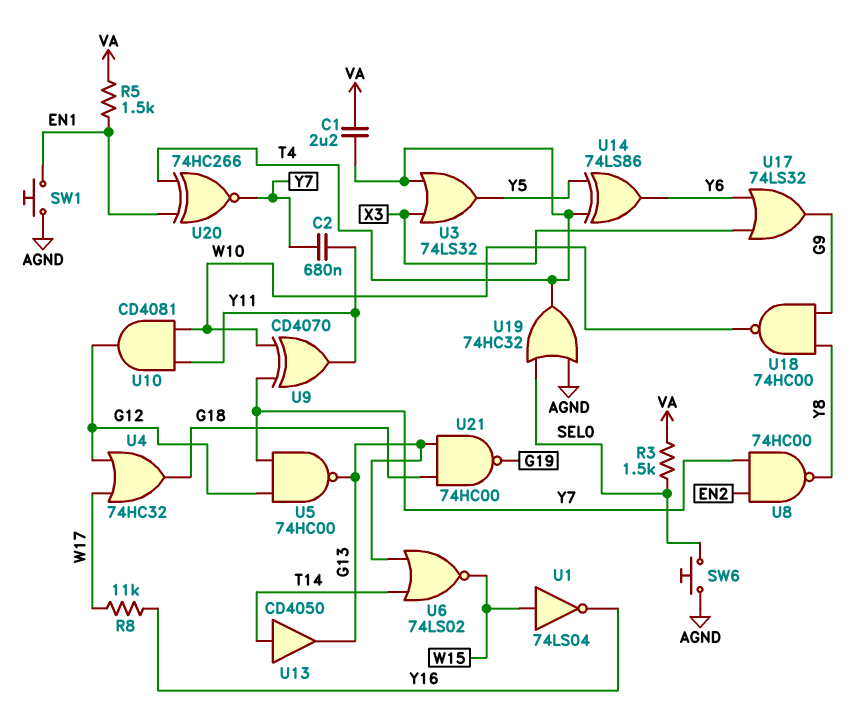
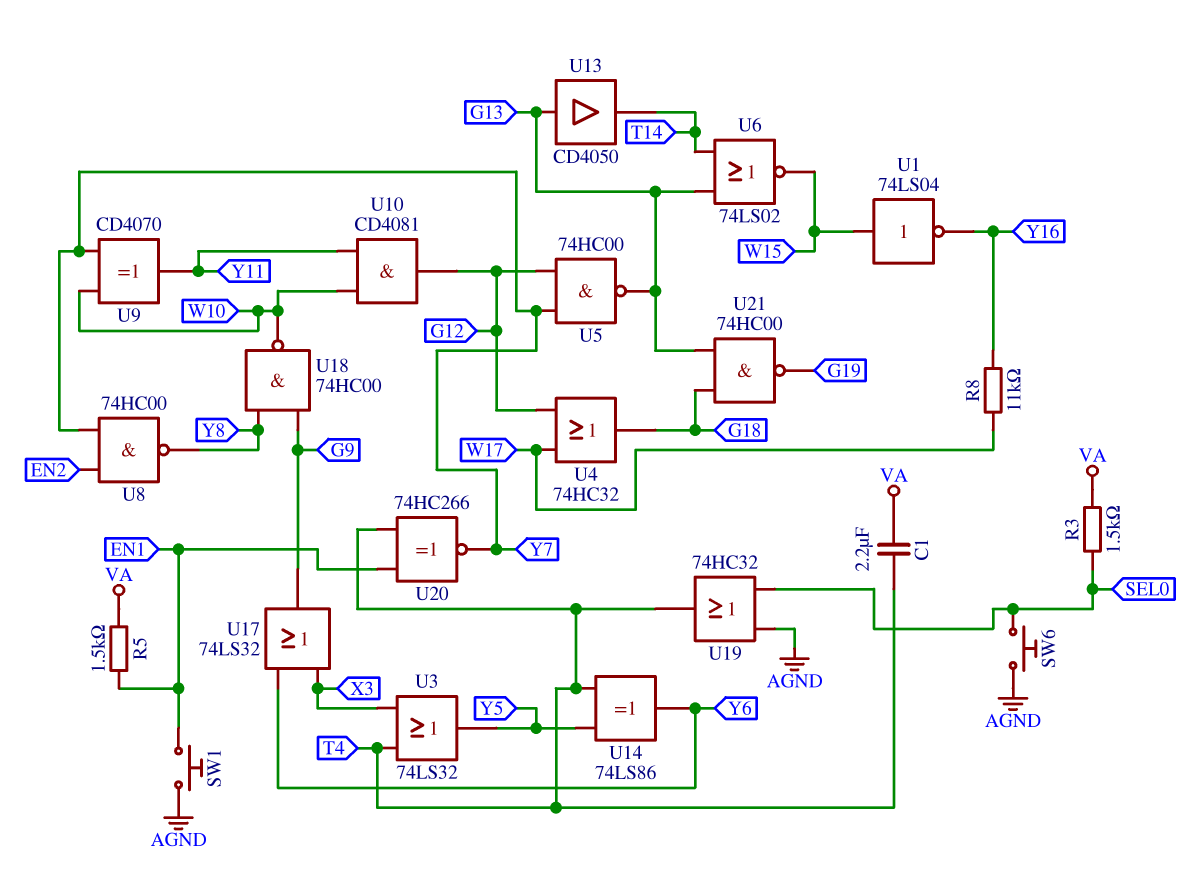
C2: 680nF (Y7, Y11) -> none
U13: buffer CD4050 (in T14, out G13) -> buffer CD4050 (in G13, out T14)

